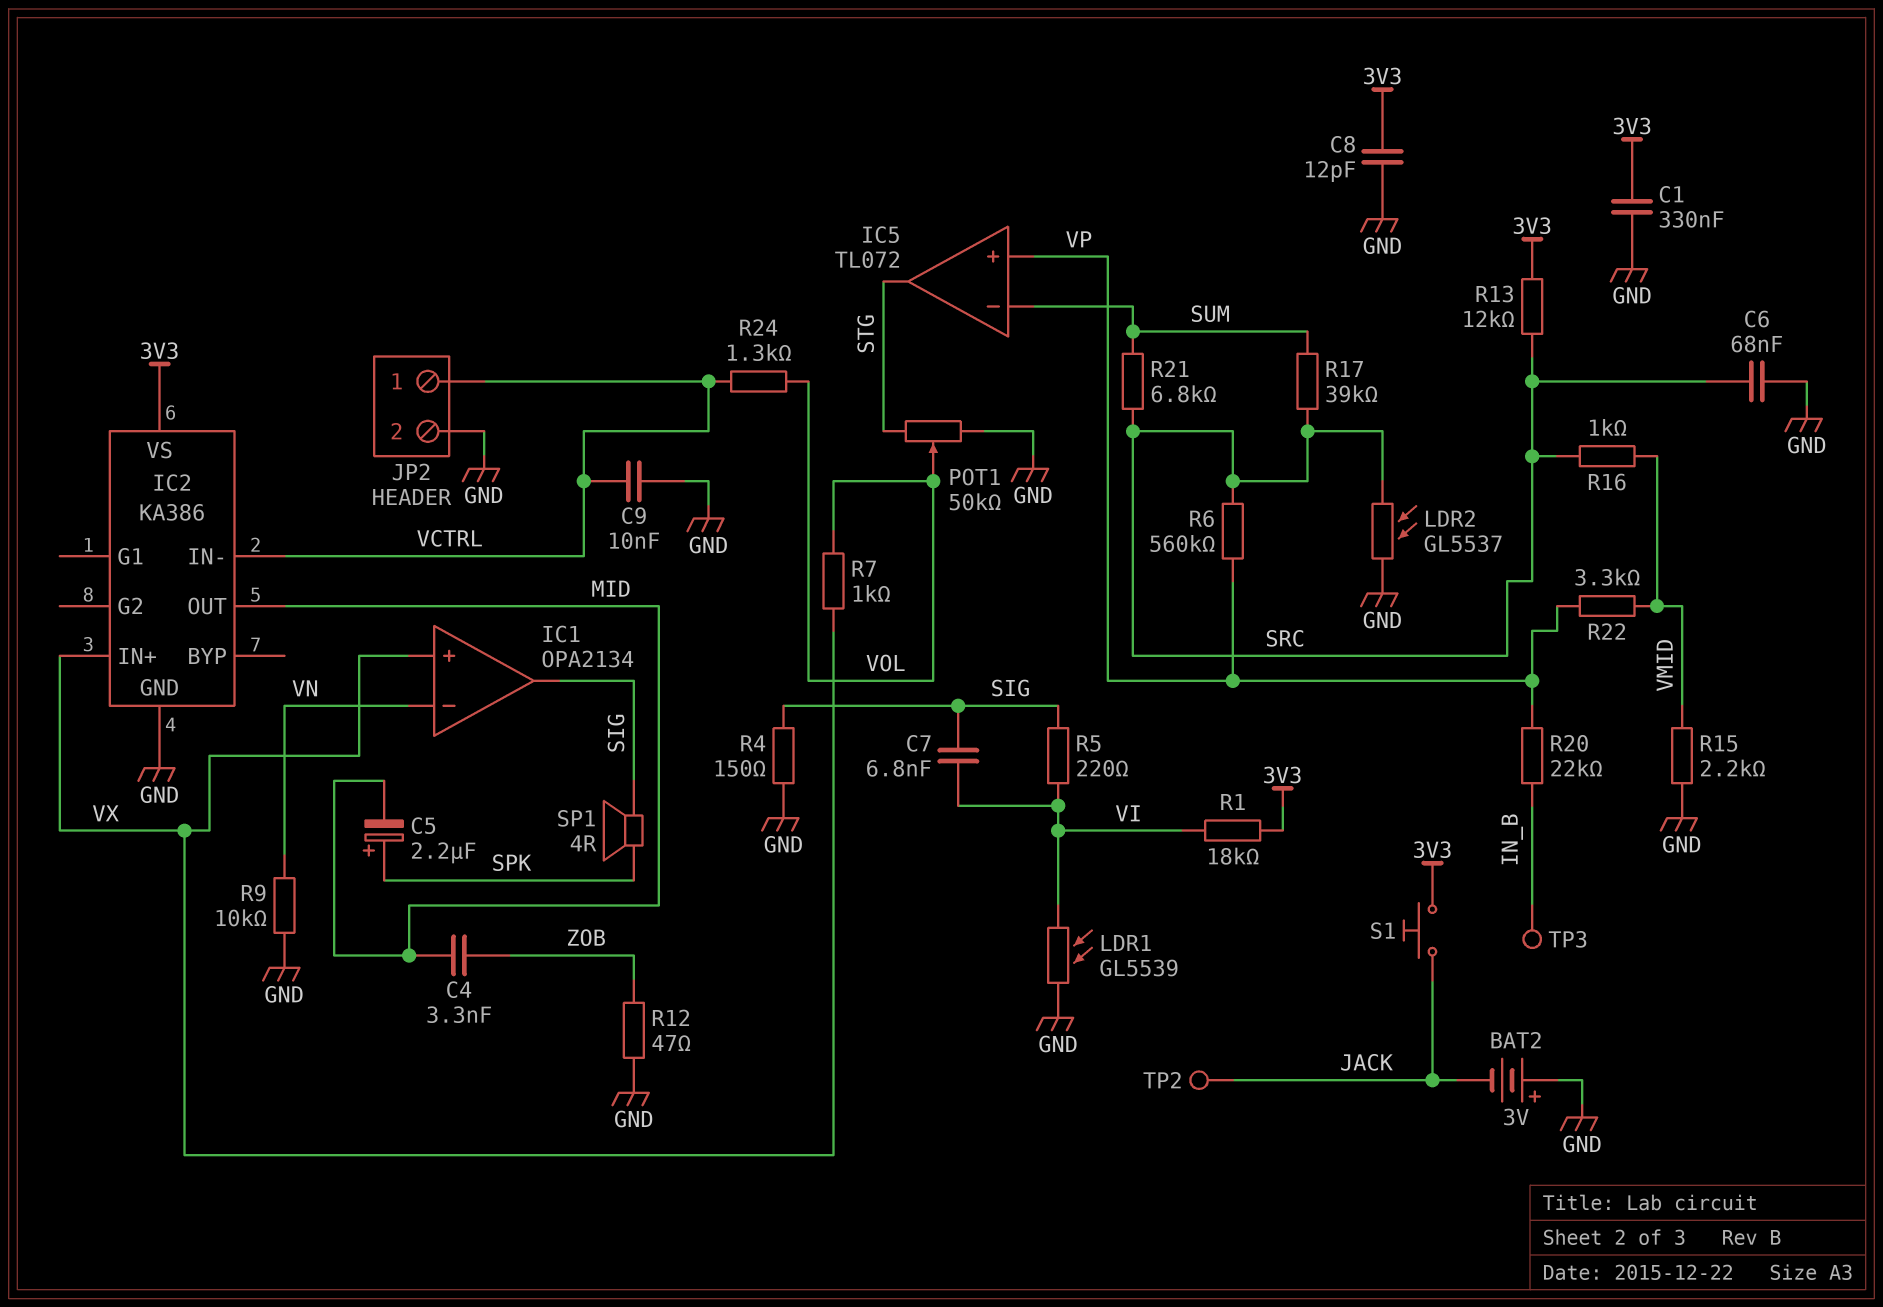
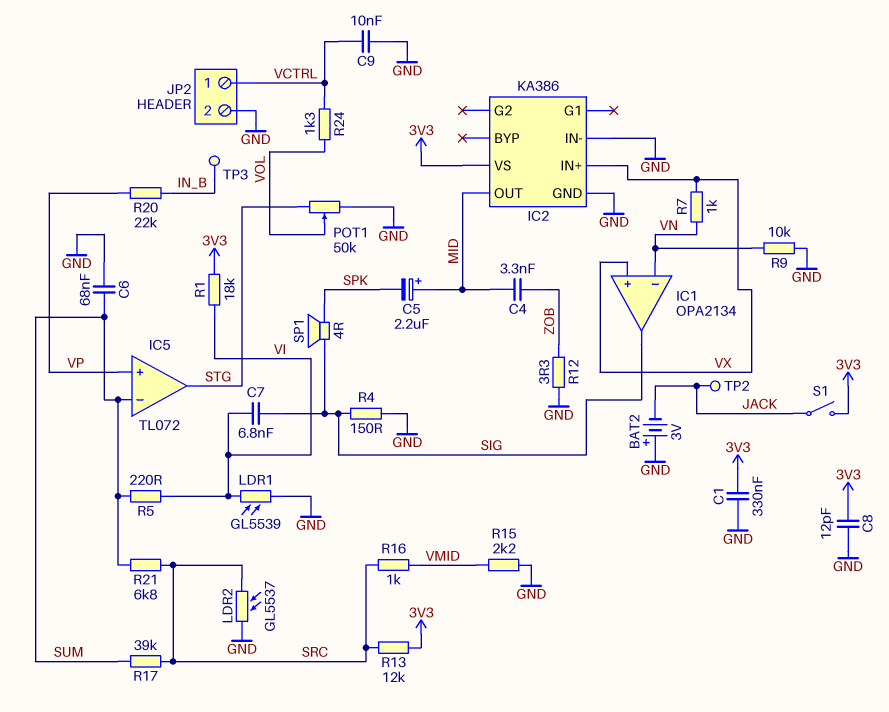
C5: 2.2uF (plus SPK, minus MID) -> 2.2uF (plus MID, minus SPK)
C6: 68nF (GND, SRC) -> 68nF (GND, SUM)
IC2 pin IN-: VCTRL -> GND
R5: 220 (SIG, VI) -> 220 (SUM, VI)
R6: 560k (SRC, VP) -> none
R7: 1k (VOL, VX) -> 1k (VN, VX)
R12: 47 (GND, ZOB) -> 3.3 (GND, ZOB)
R22: 3.3k (VMID, VP) -> none
S1: button (3V3, JACK) -> switch (3V3, JACK)

